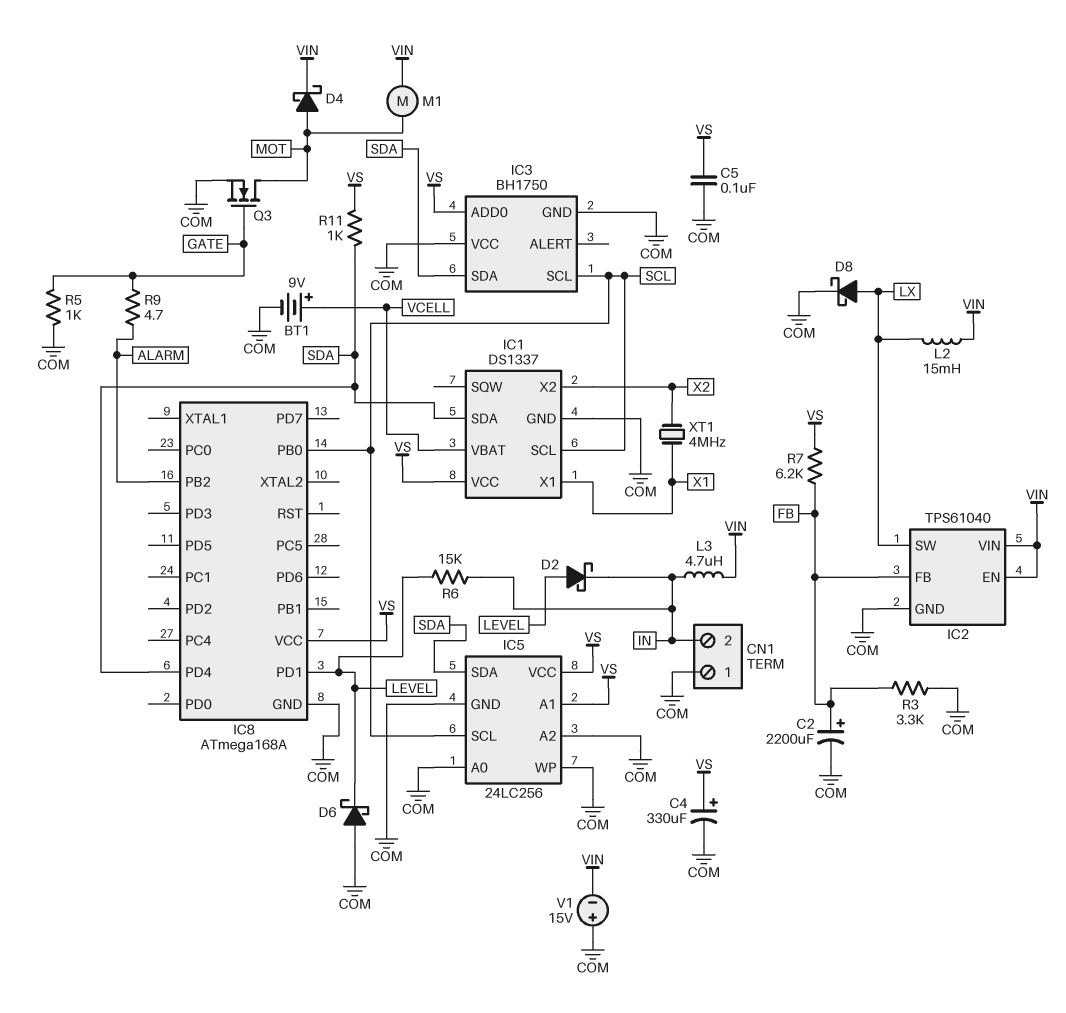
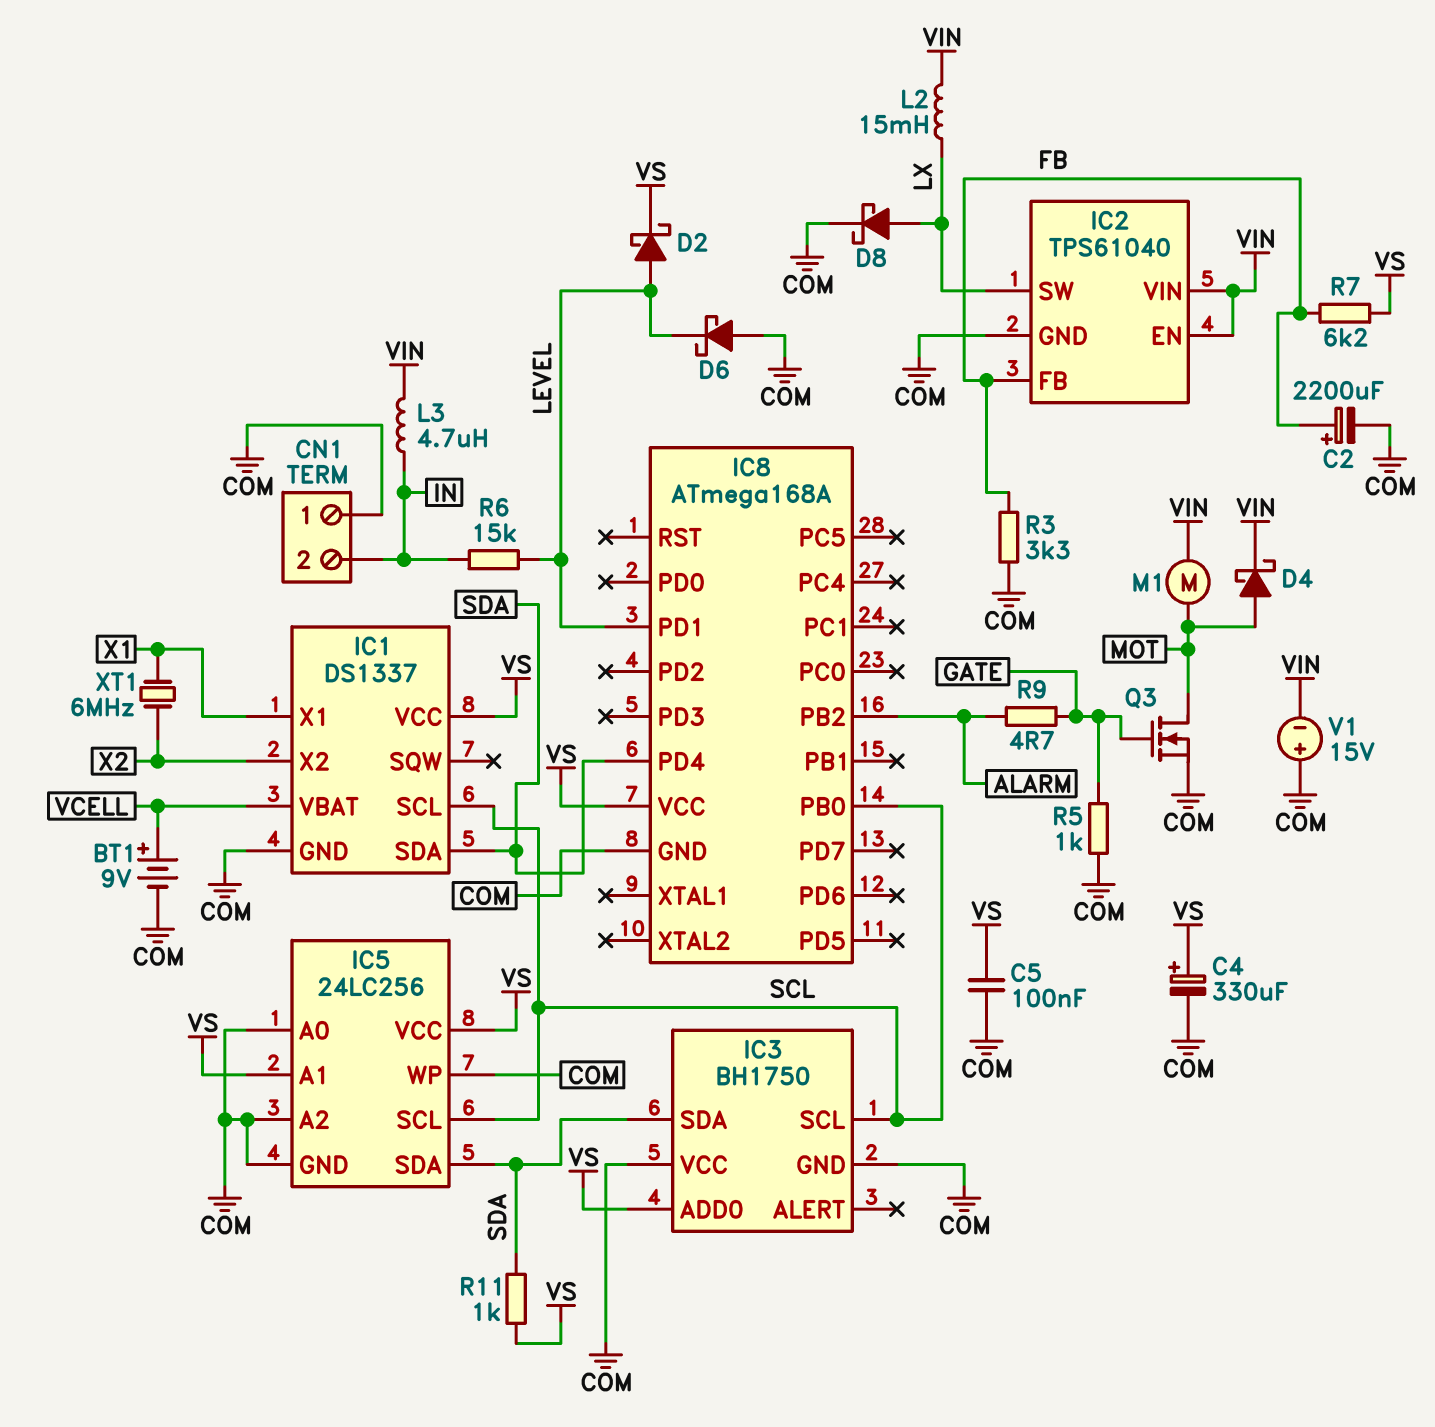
D2: schottky (A LEVEL, K IN) -> schottky (A LEVEL, K VS)
XT1: 4MHz (X1, X2) -> 6MHz (X1, X2)

